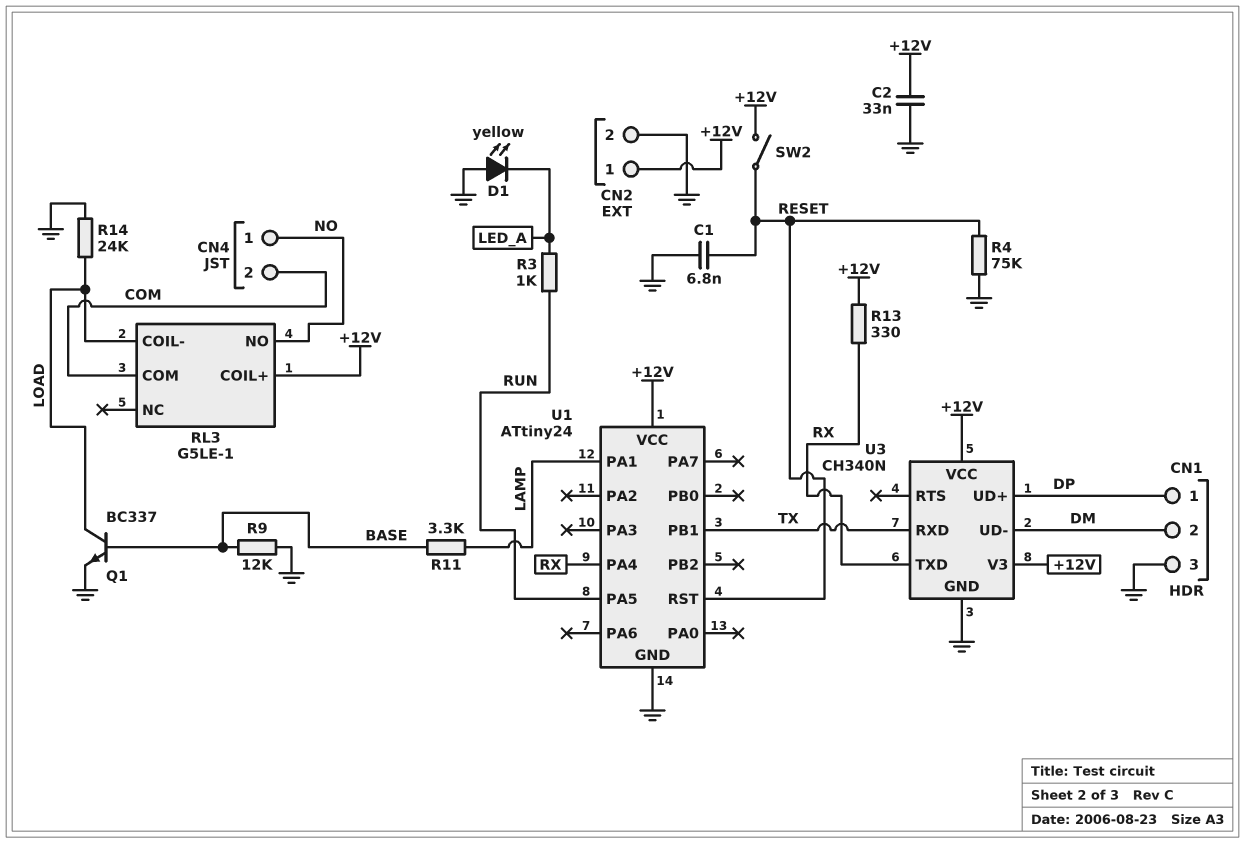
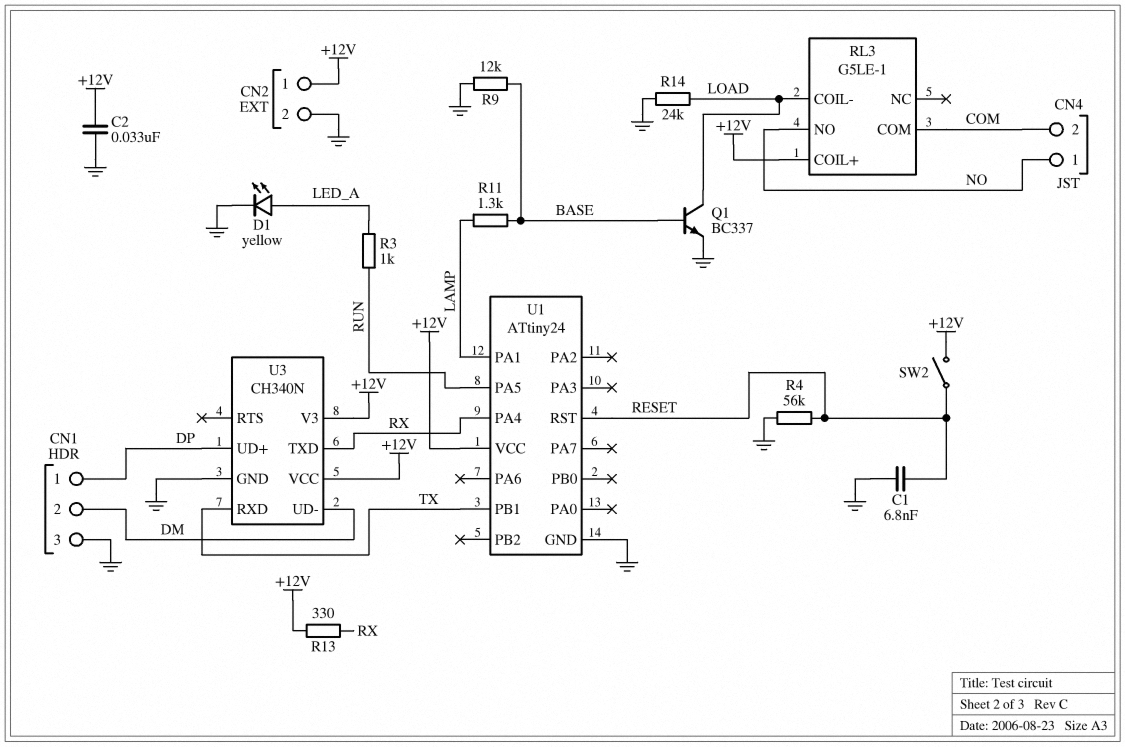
D1: LED yellow (A GND, K LED_A) -> LED yellow (A LED_A, K GND)
R4: 75k (GND, RESET) -> 56k (GND, RESET)
R11: 3.3k (BASE, LAMP) -> 1.3k (BASE, LAMP)

